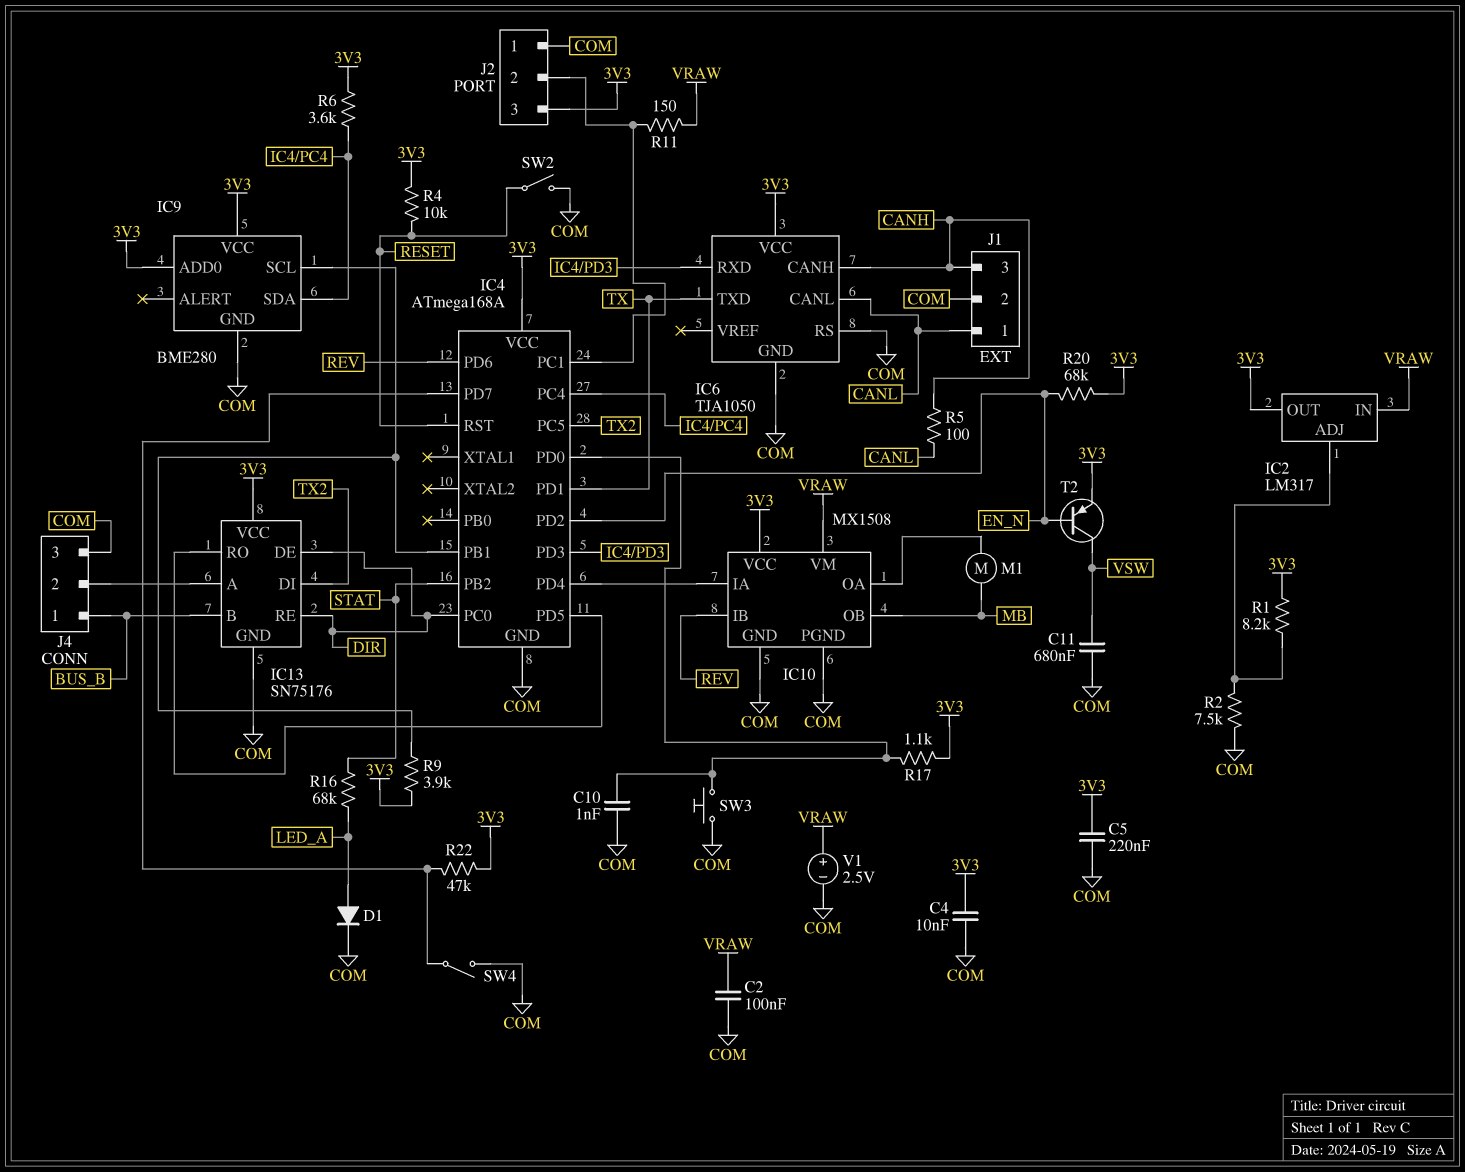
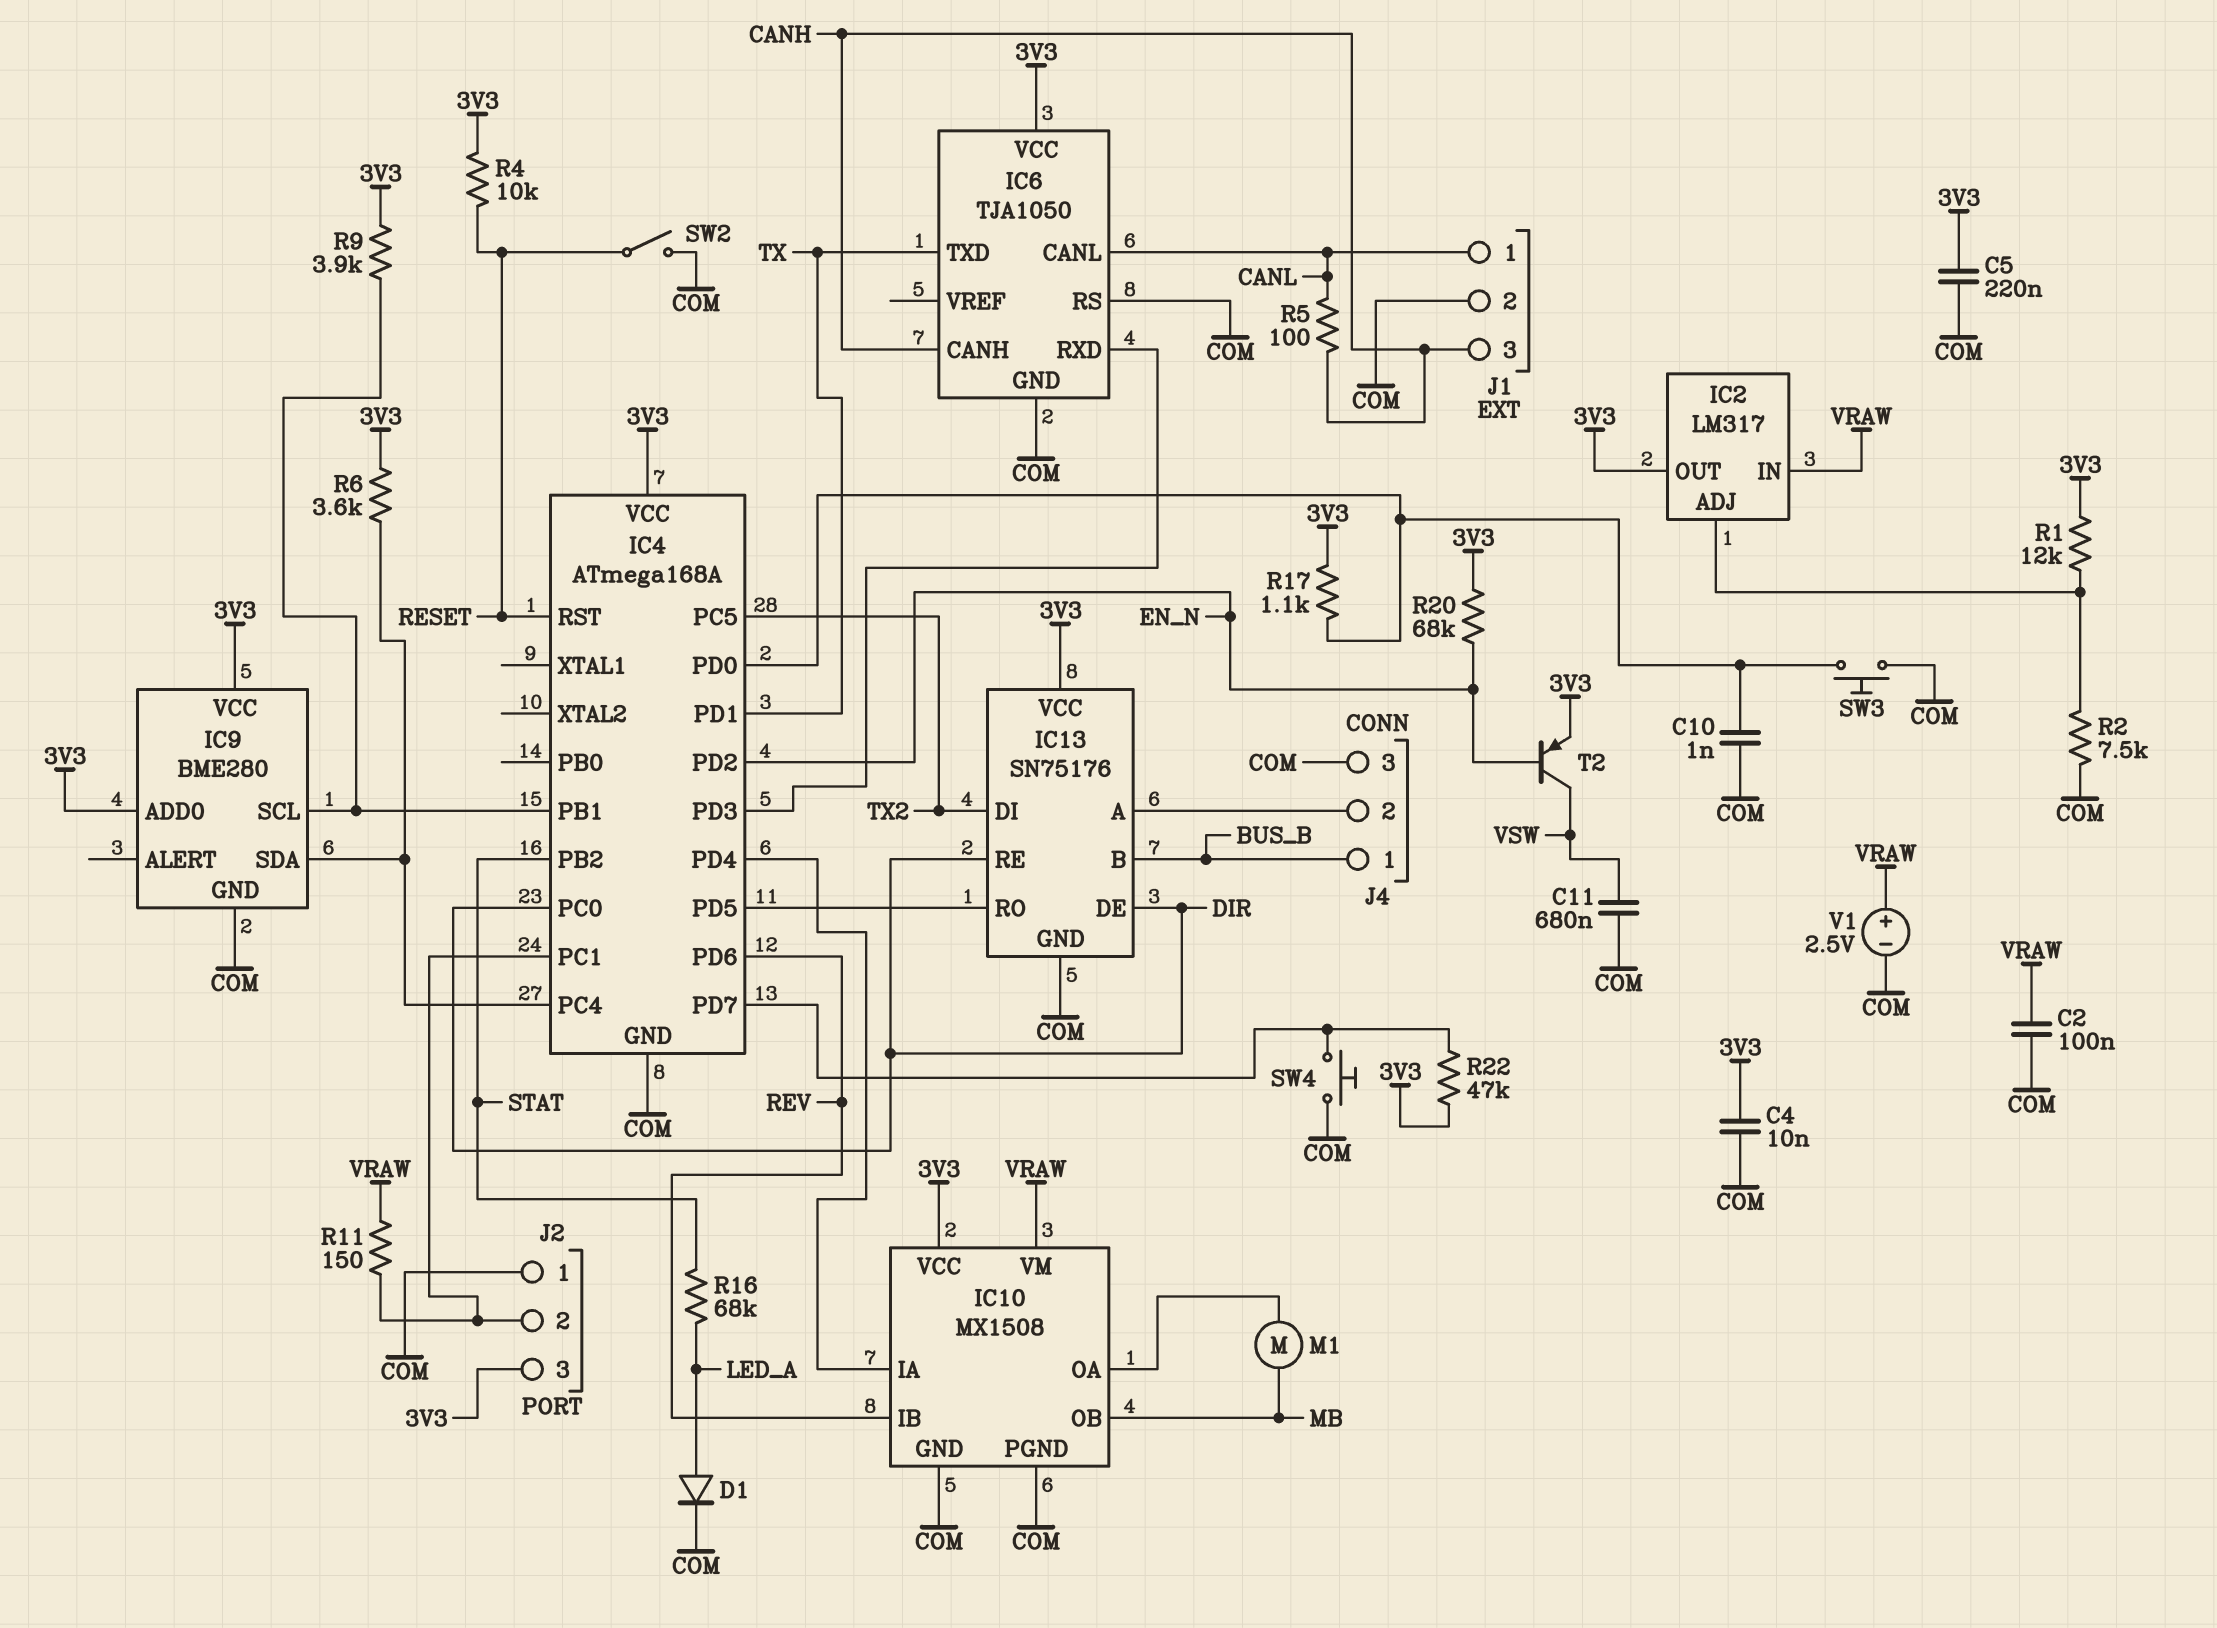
R1: 8.2k (3V3, IC2/ADJ) -> 12k (3V3, IC2/ADJ)
SW4: switch (COM, IC4/PD7) -> button (COM, IC4/PD7)

